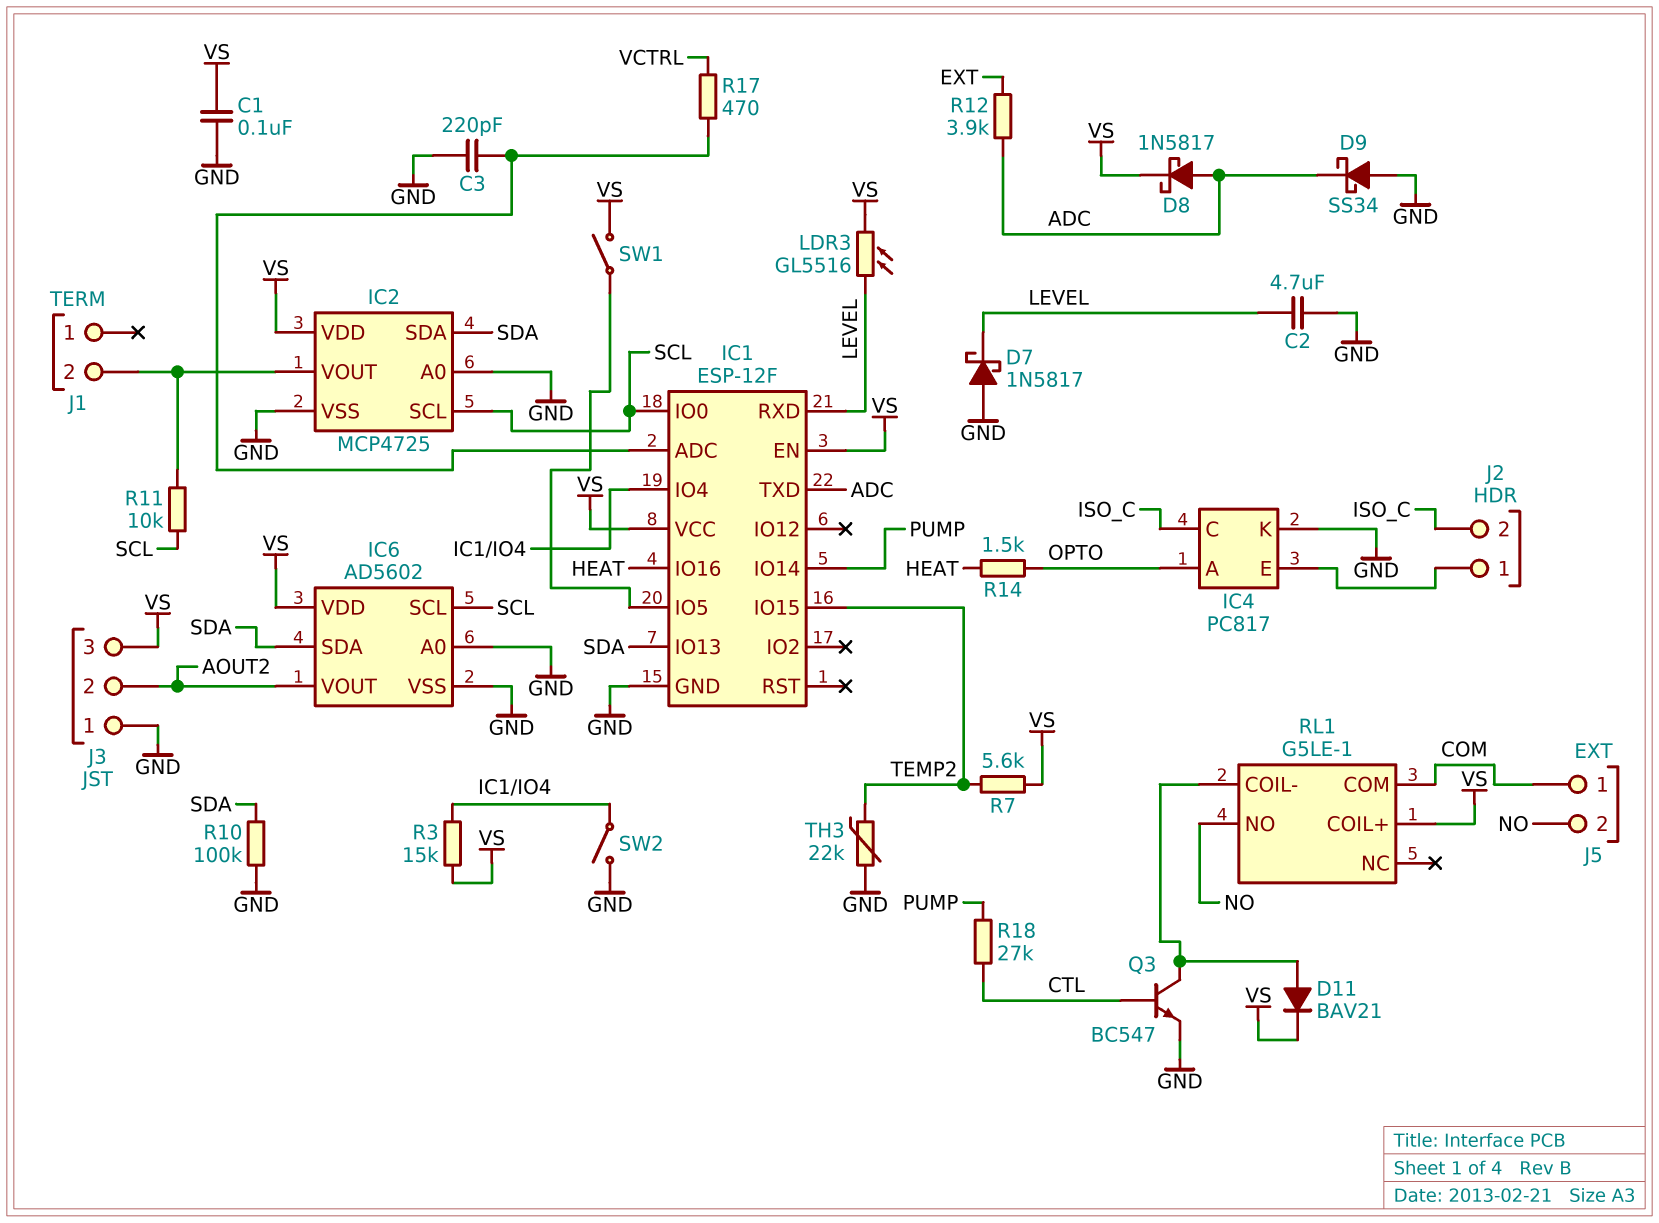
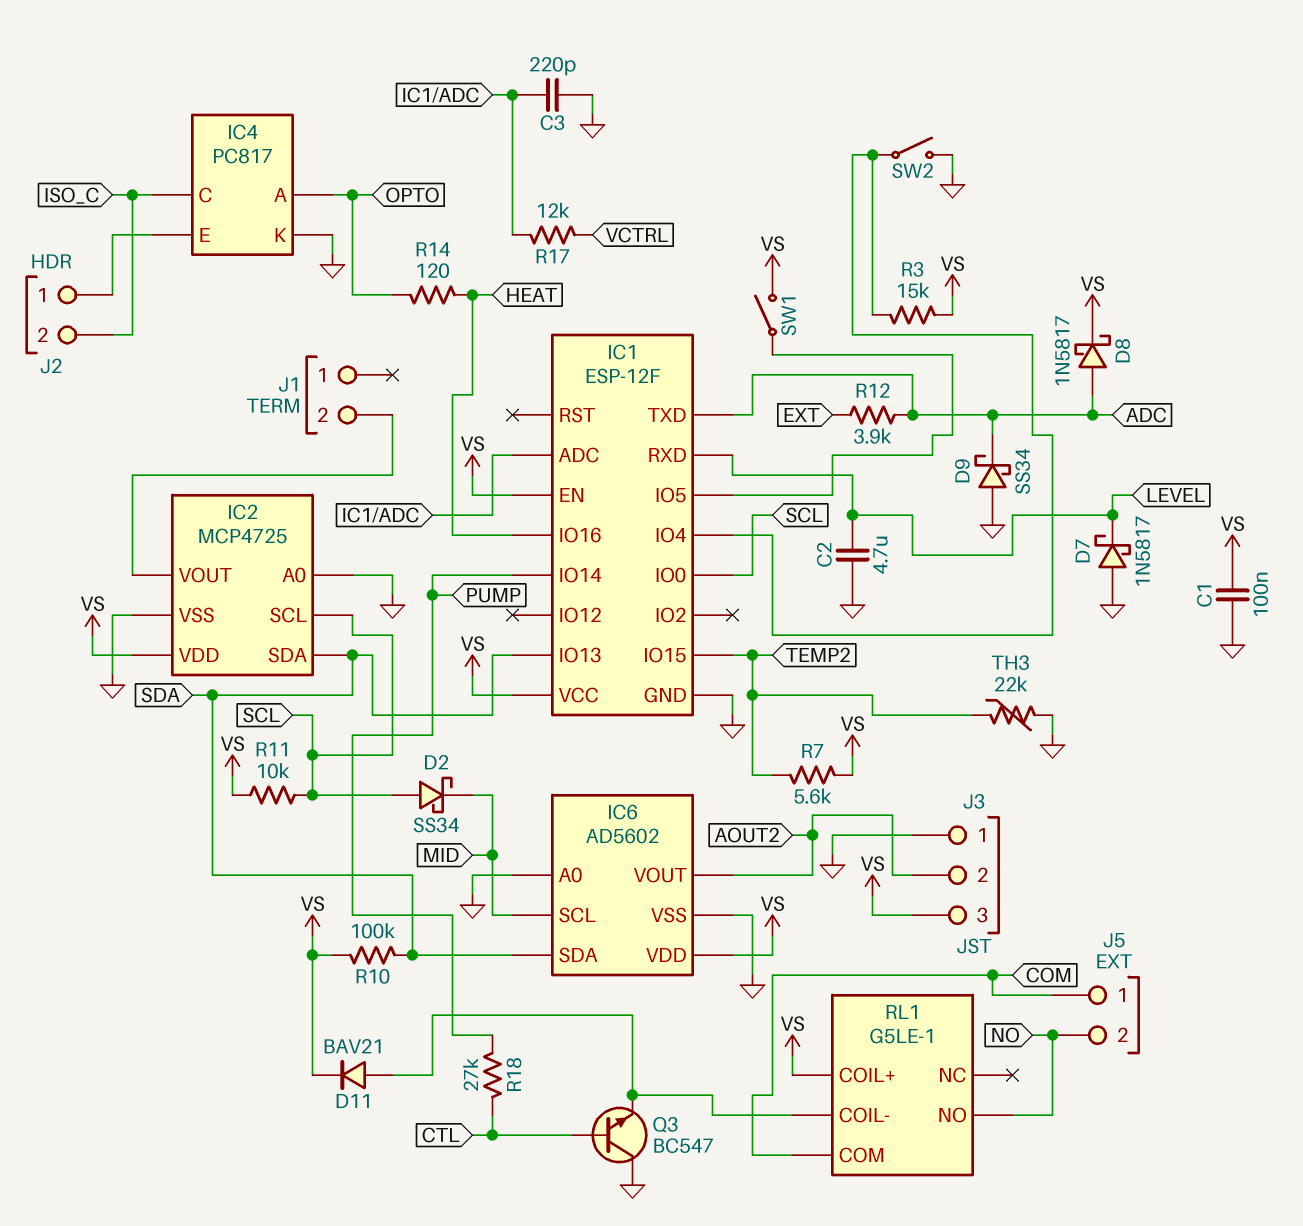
D2: none -> schottky SS34 (A SCL, K MID)
IC6 pin SCL: SCL -> MID
LDR3: GL5516 (LEVEL, VS) -> none
Q3: NPN BC547 (B CTL, C RL1/COIL-, E GND) -> NPN BC547 (B CTL, C GND, E RL1/COIL-)
R10: 100k (GND, SDA) -> 100k (SDA, VS)
R11: 10k (IC2/VOUT, SCL) -> 10k (SCL, VS)
R14: 1.5k (HEAT, OPTO) -> 120 (HEAT, OPTO)
R17: 470 (IC1/ADC, VCTRL) -> 12k (IC1/ADC, VCTRL)

